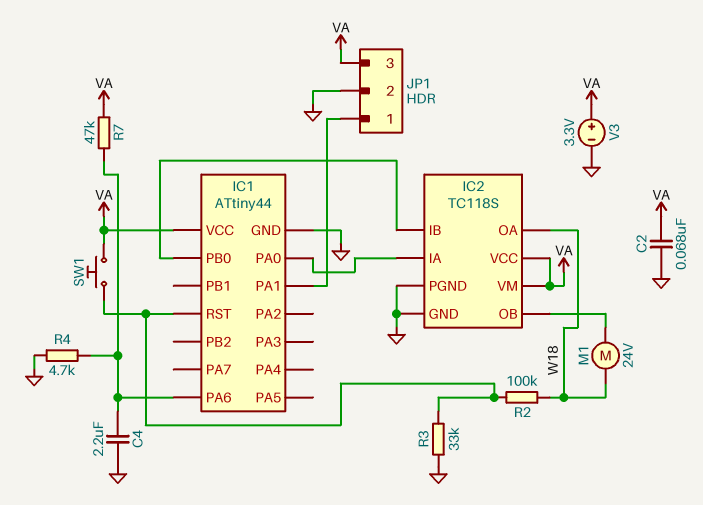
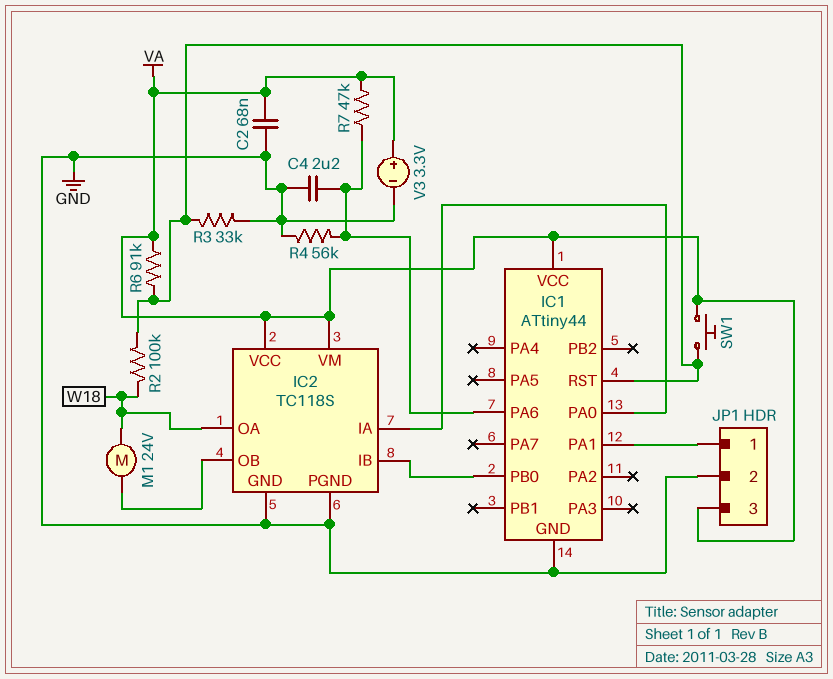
R4: 4.7k (GND, IC1/PA6) -> 56k (GND, IC1/PA6)
R6: none -> 91k (IC1/RST, VA)

